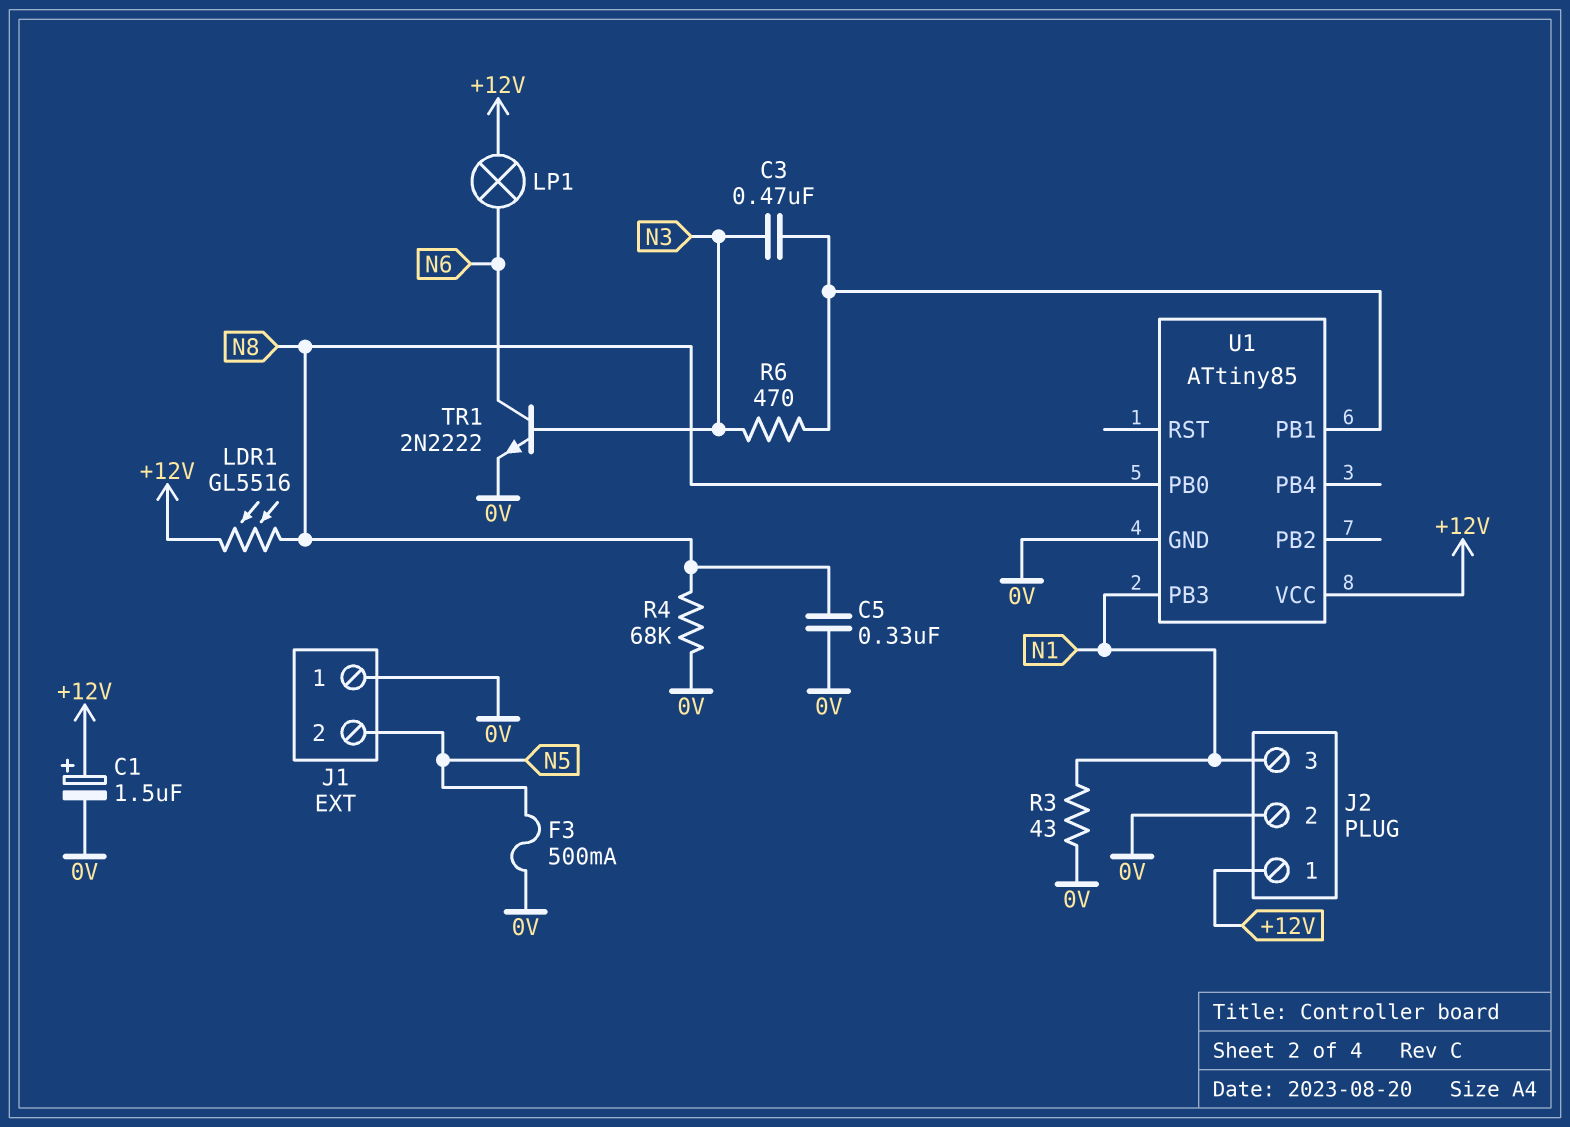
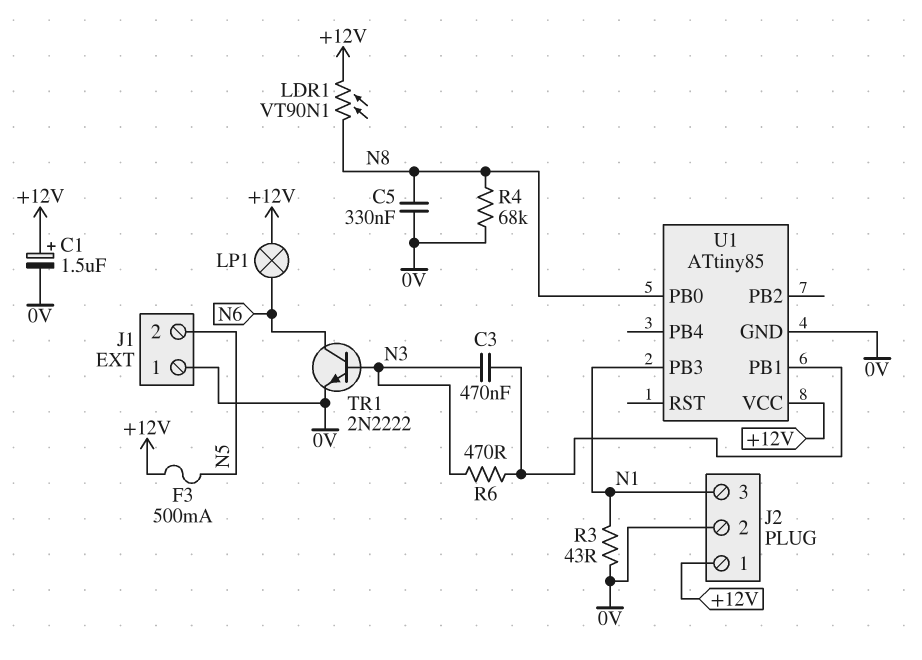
F3: 500mA (0V, N5) -> 500mA (+12V, N5)
LDR1: GL5516 (+12V, N8) -> VT90N1 (+12V, N8)

